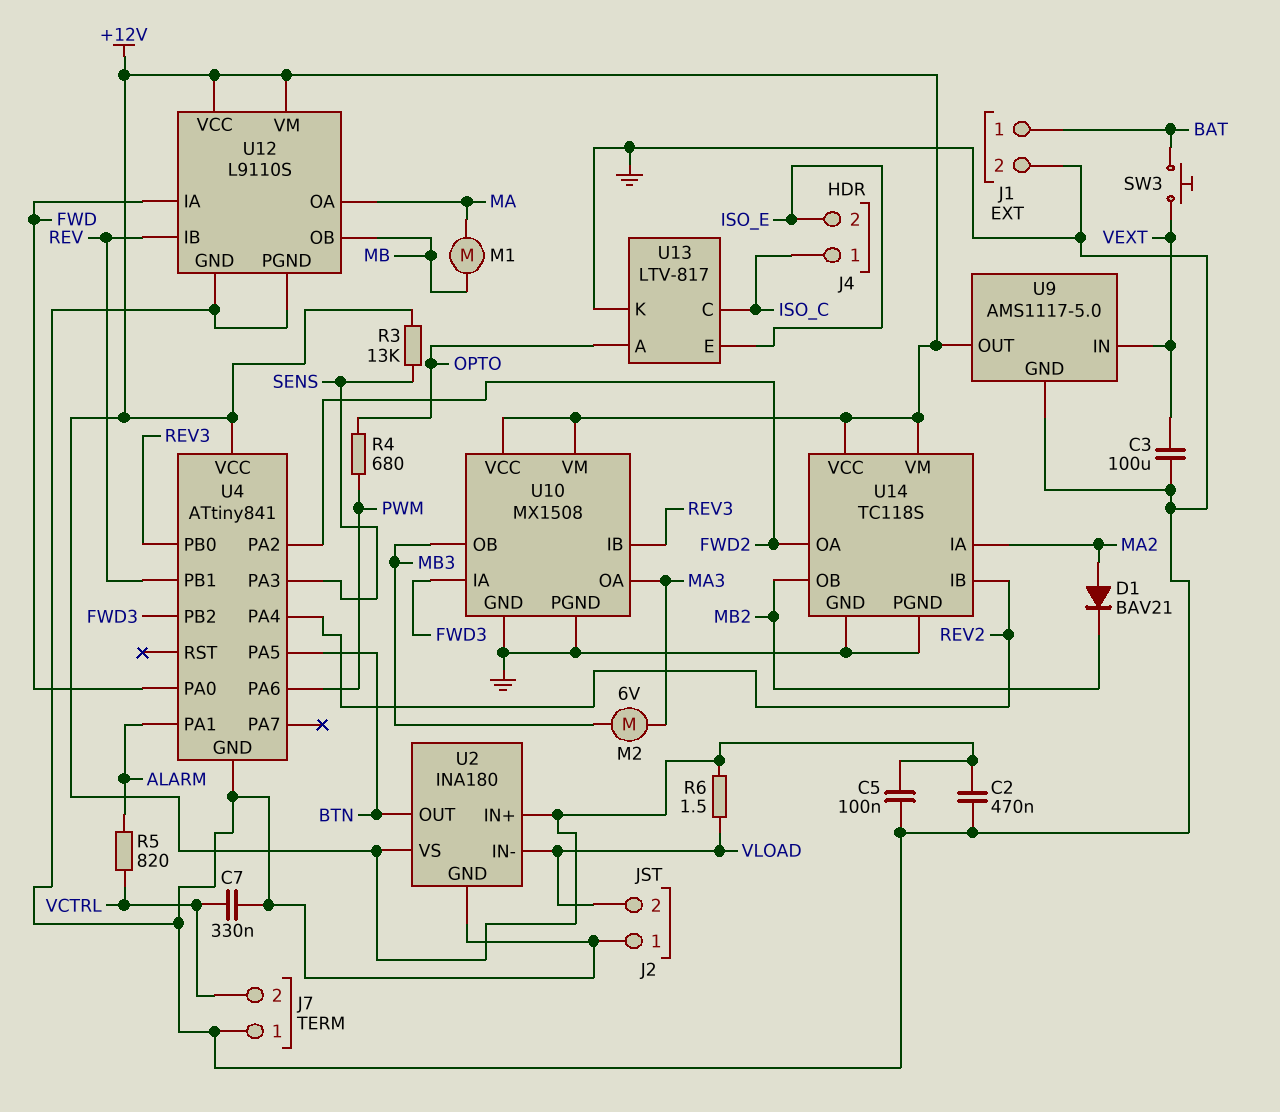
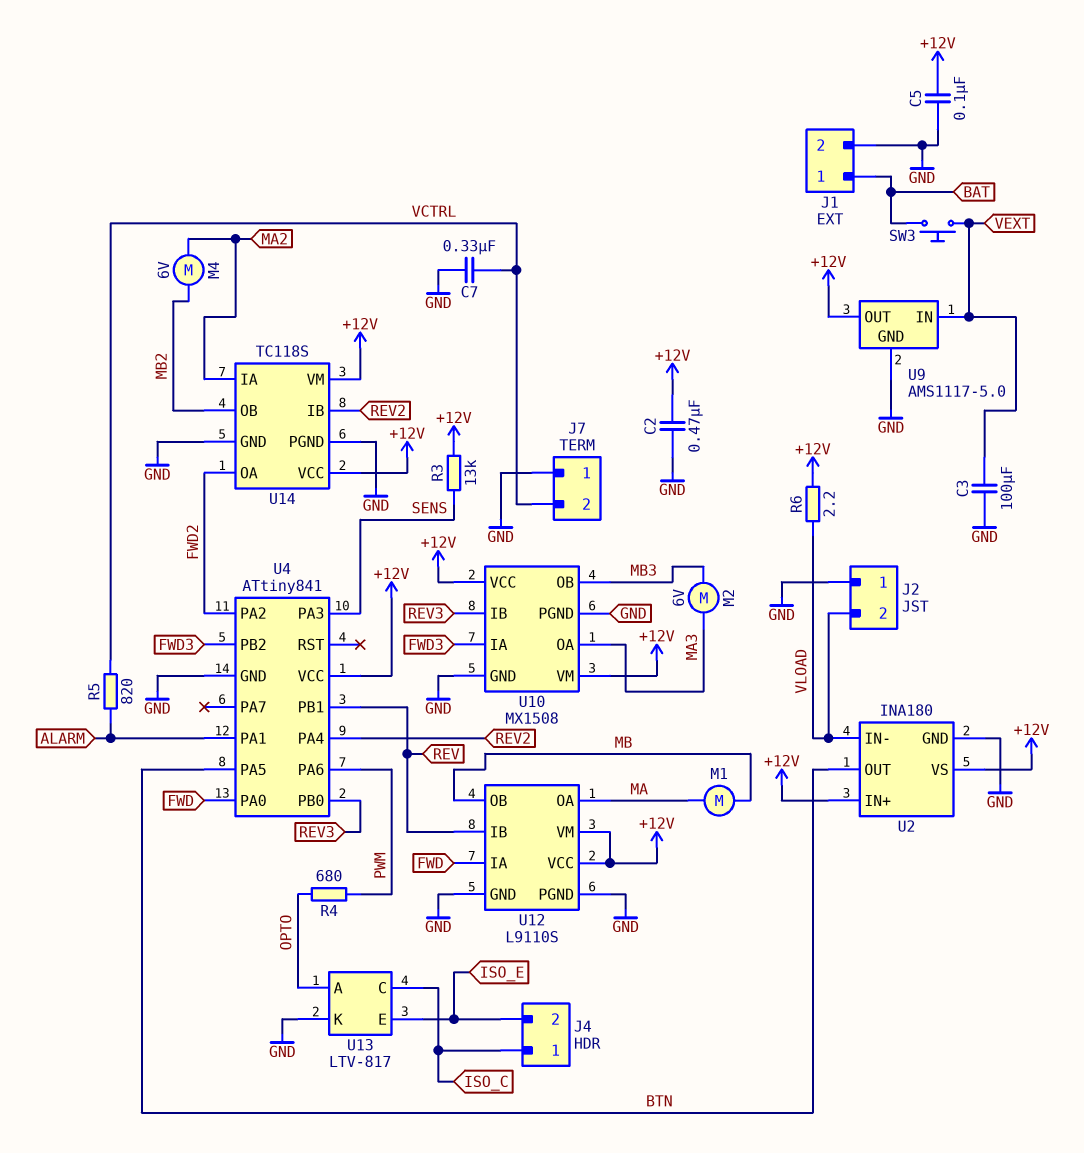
D1: diode BAV21 (A MA2, K MB2) -> none
M4: none -> motor 6V (MA2, MB2)
R6: 1.5 (+12V, VLOAD) -> 2.2 (+12V, VLOAD)

